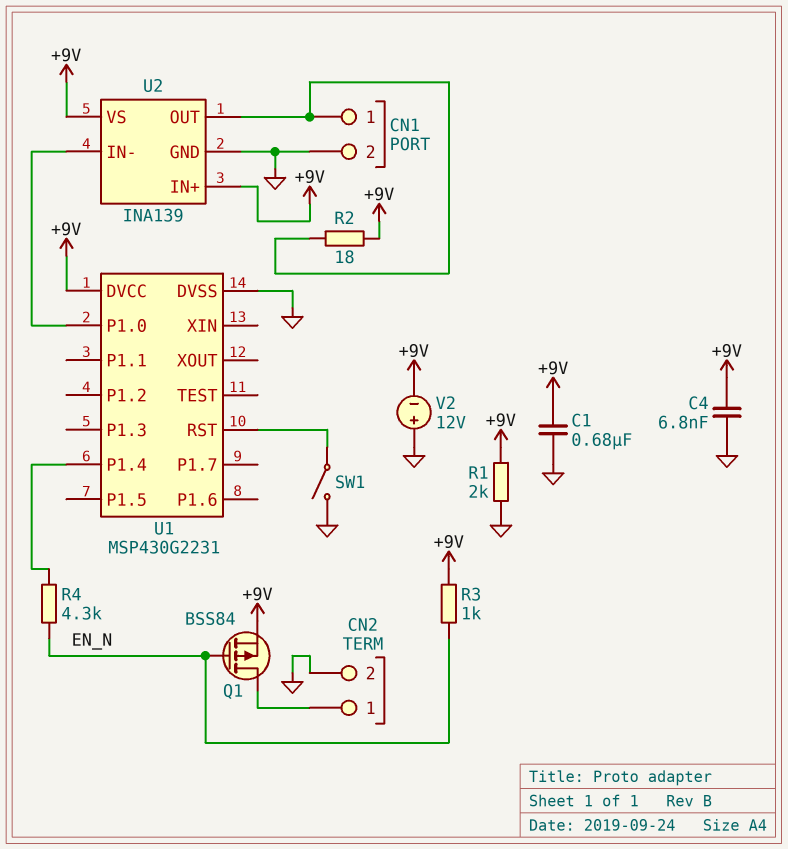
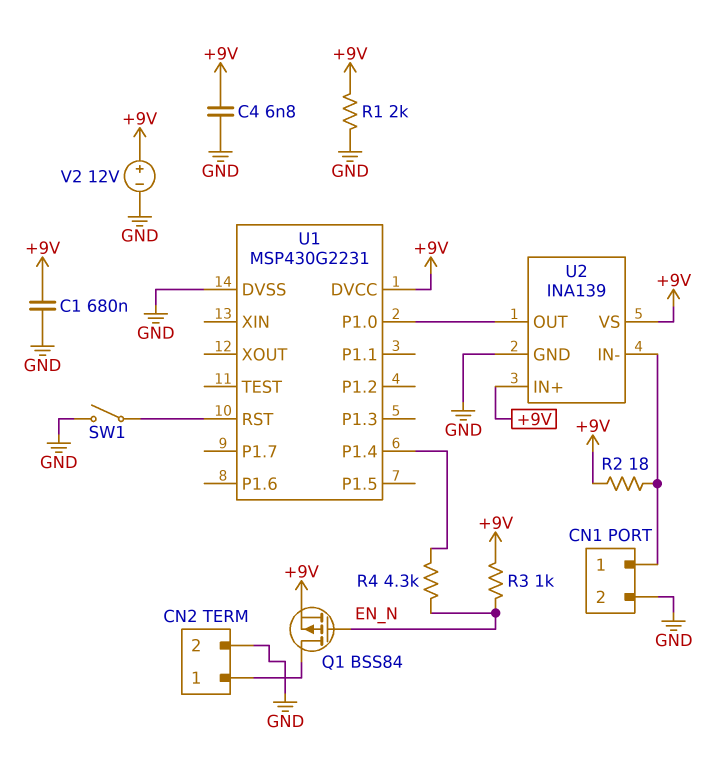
U2 pin IN-: U1/P1.0 -> CN1/1
U2 pin OUT: CN1/1 -> U1/P1.0
V2: 12V (plus GND, minus +9V) -> 12V (plus +9V, minus GND)

